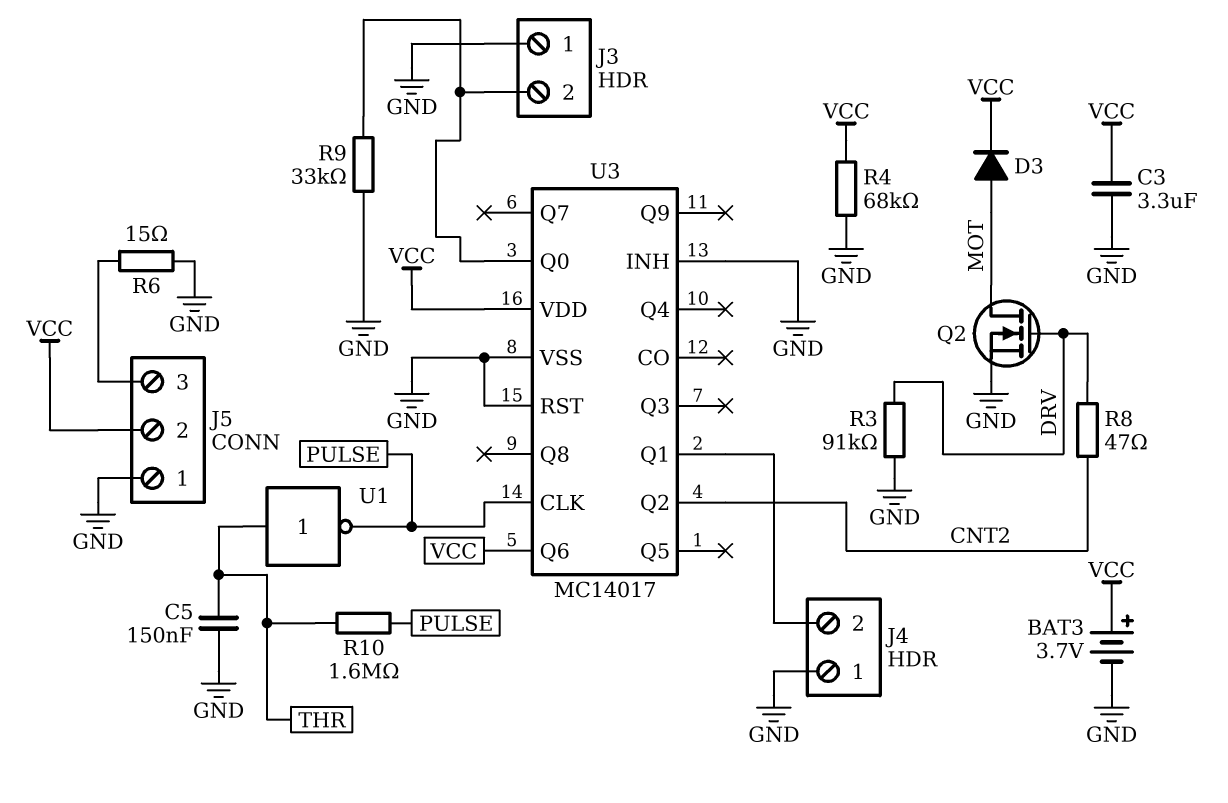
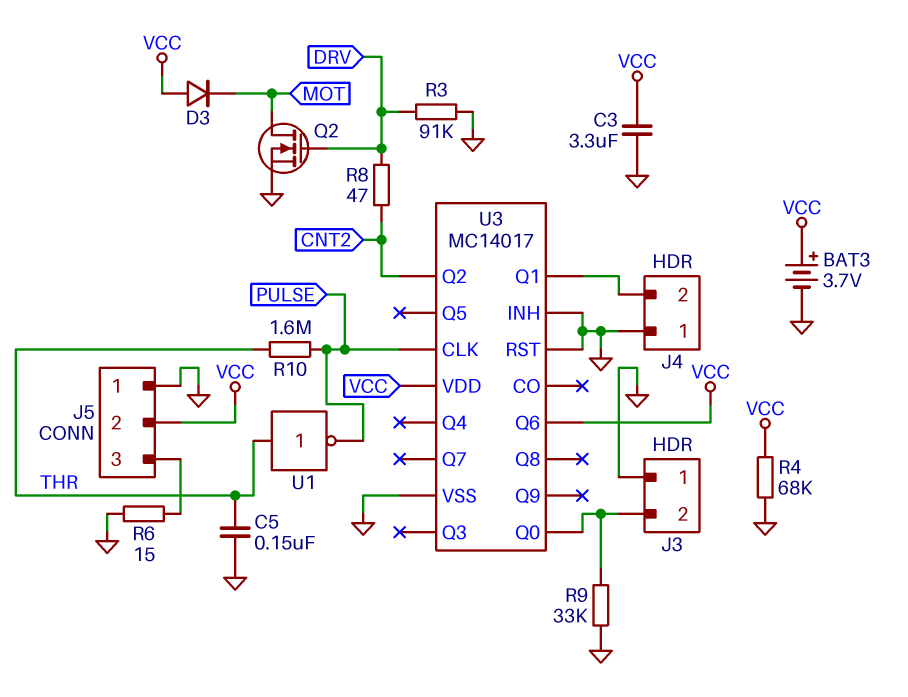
D3: diode (A MOT, K VCC) -> diode (A VCC, K MOT)

